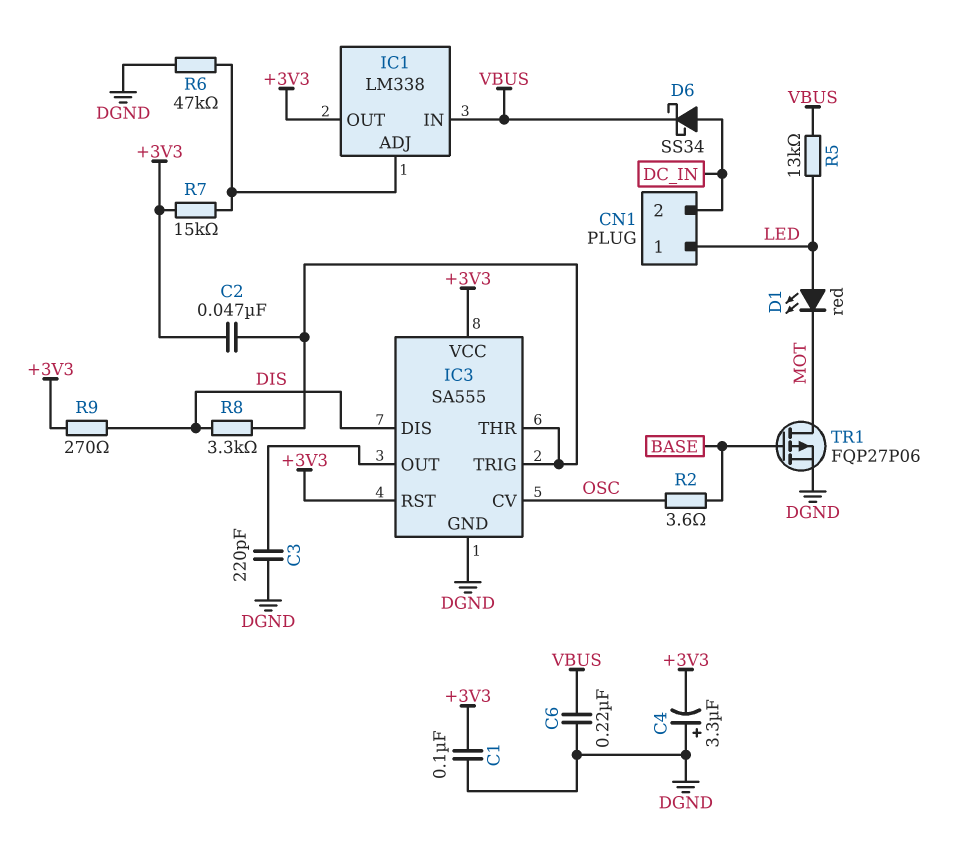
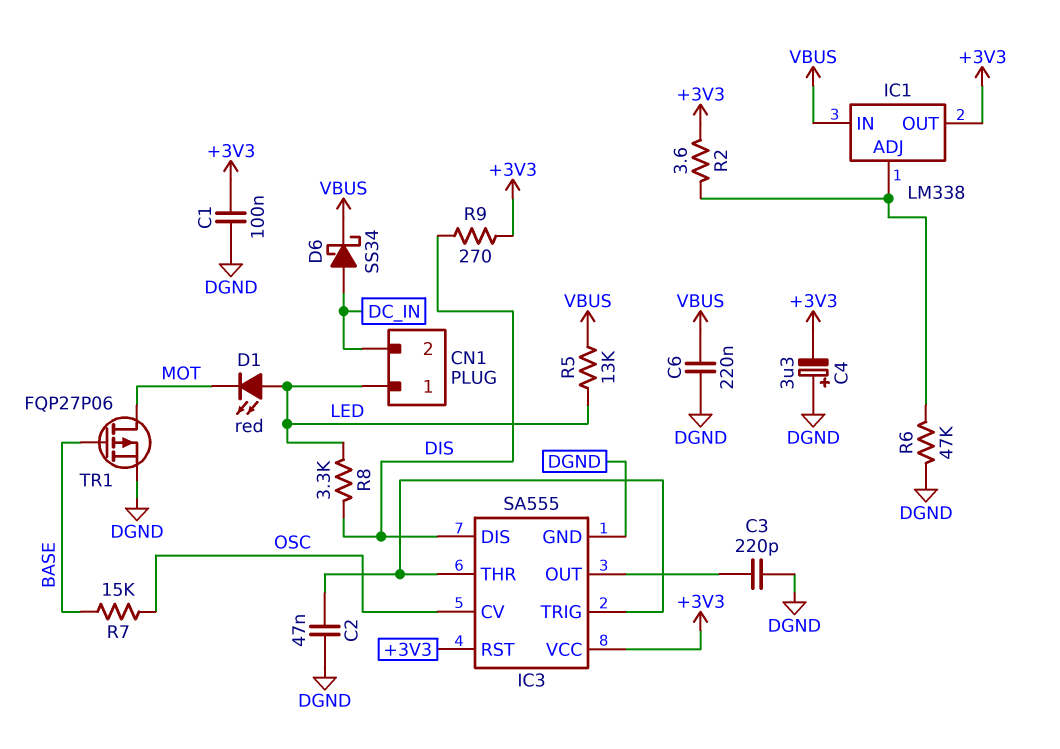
C2: 47nF (+3V3, IC3/THR) -> 47nF (DGND, IC3/THR)
R2: 3.6 (BASE, OSC) -> 3.6 (+3V3, IC1/ADJ)
R7: 15k (+3V3, IC1/ADJ) -> 15k (BASE, OSC)
R8: 3.3k (DIS, IC3/THR) -> 3.3k (DIS, LED)

